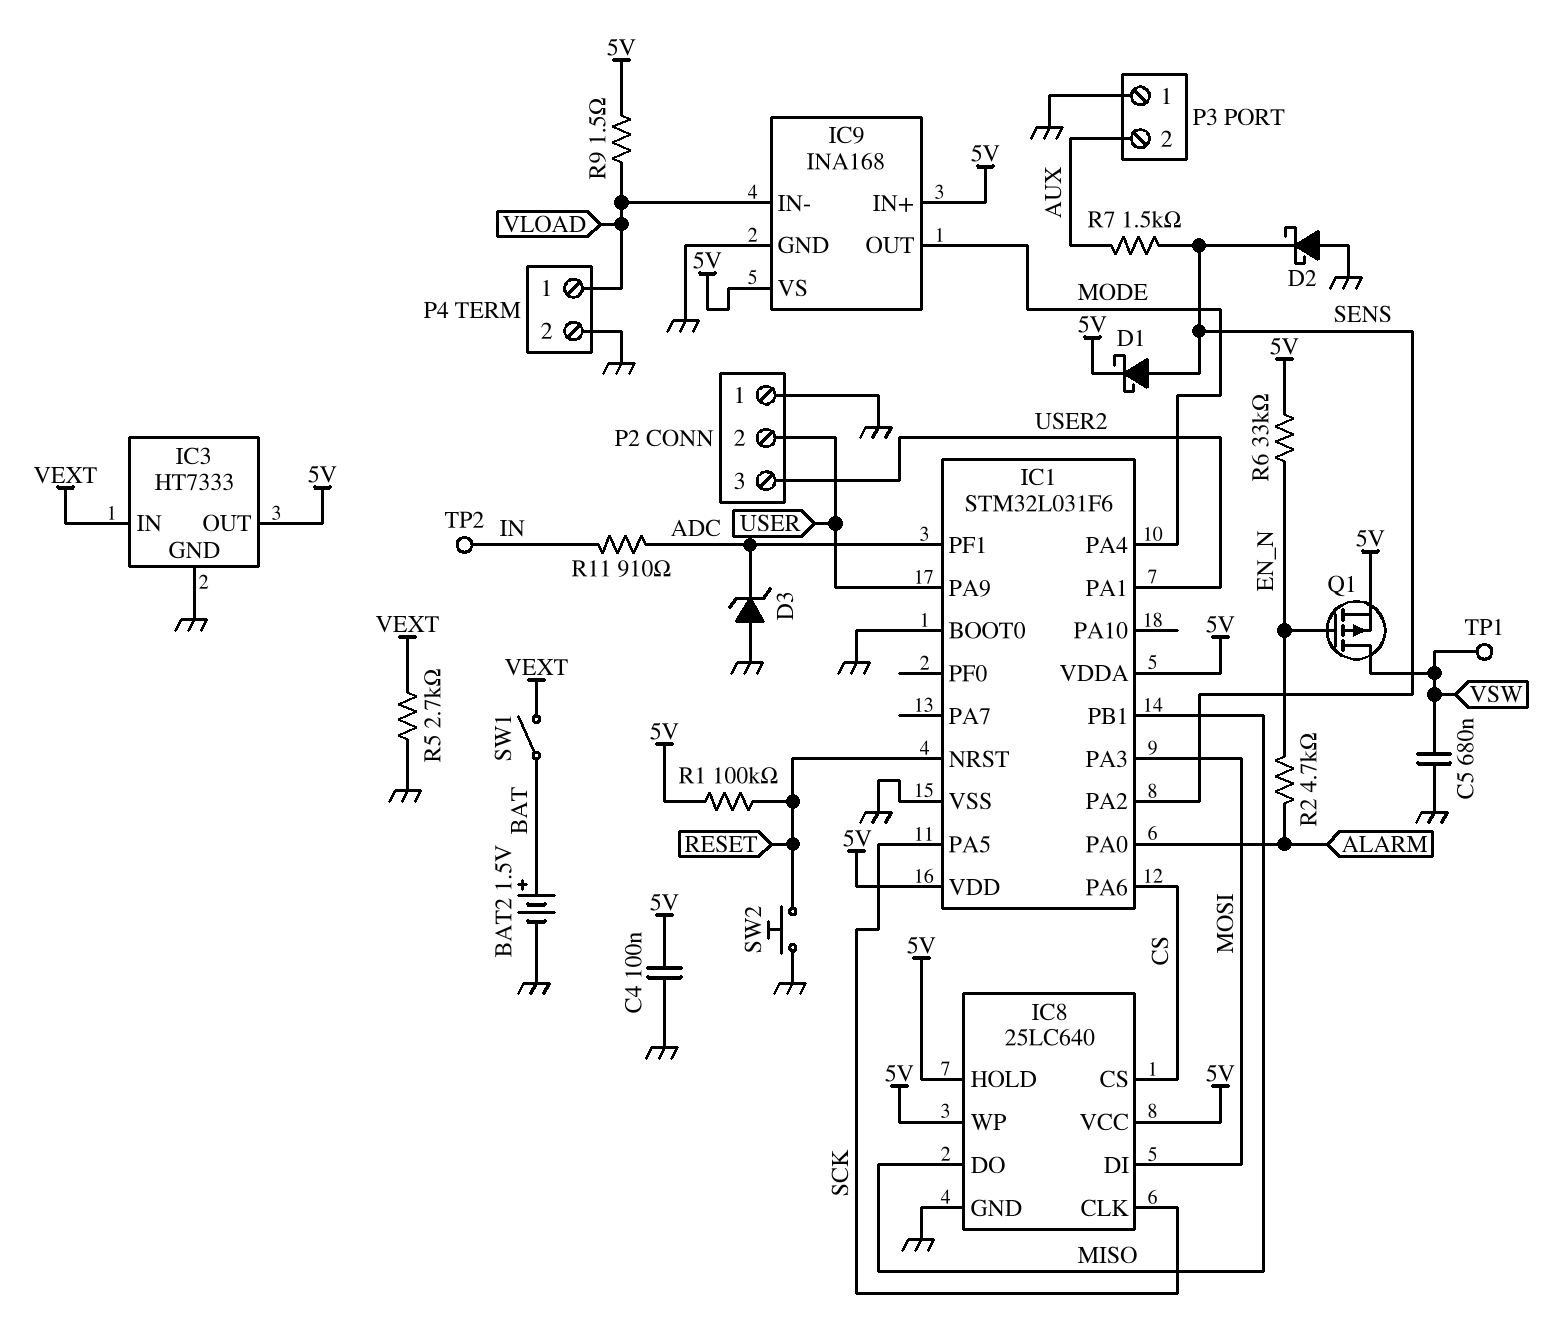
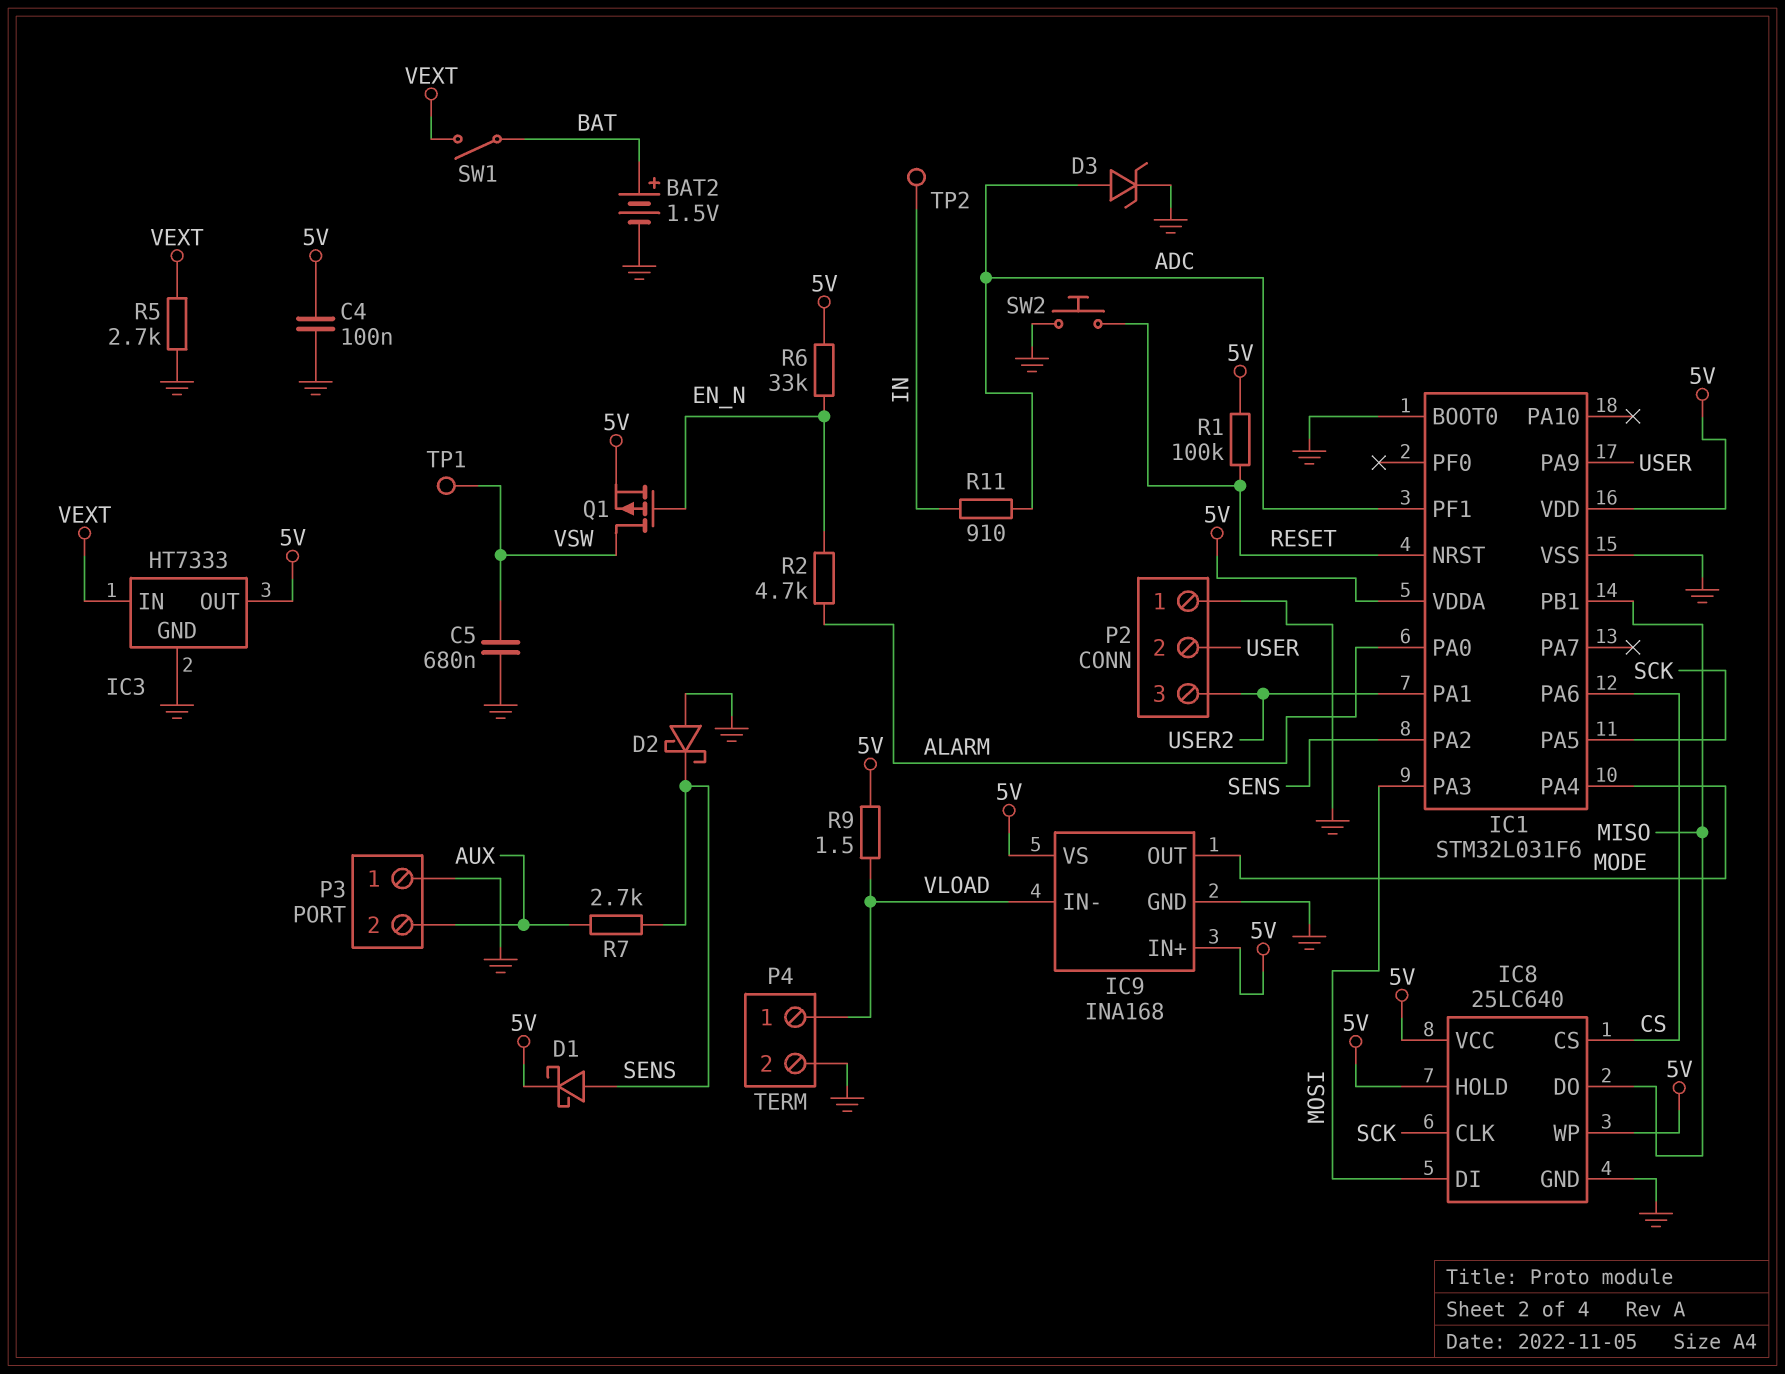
D3: zener (A GND, K ADC) -> zener (A ADC, K GND)
R7: 1.5k (AUX, SENS) -> 2.7k (AUX, SENS)

